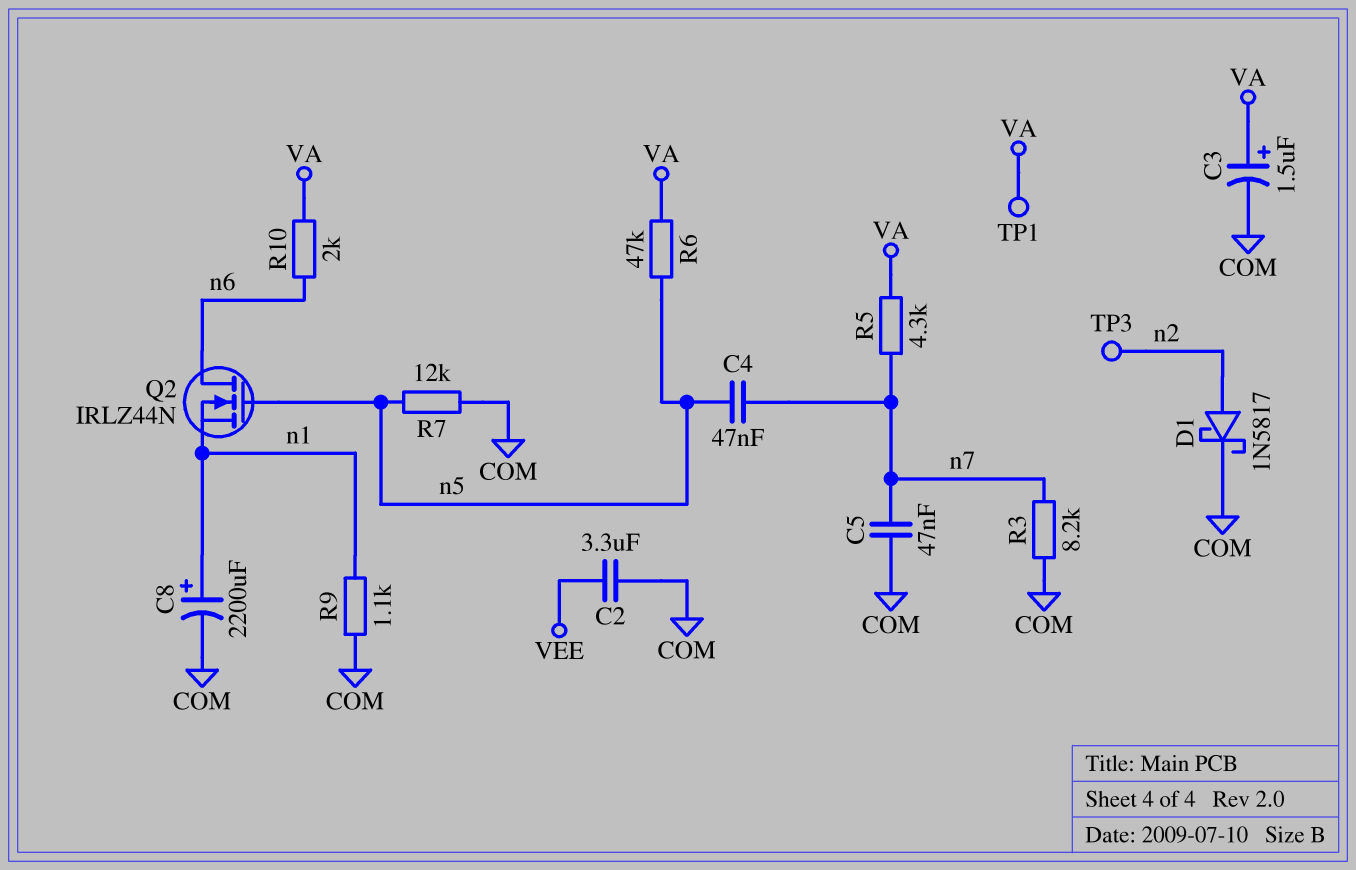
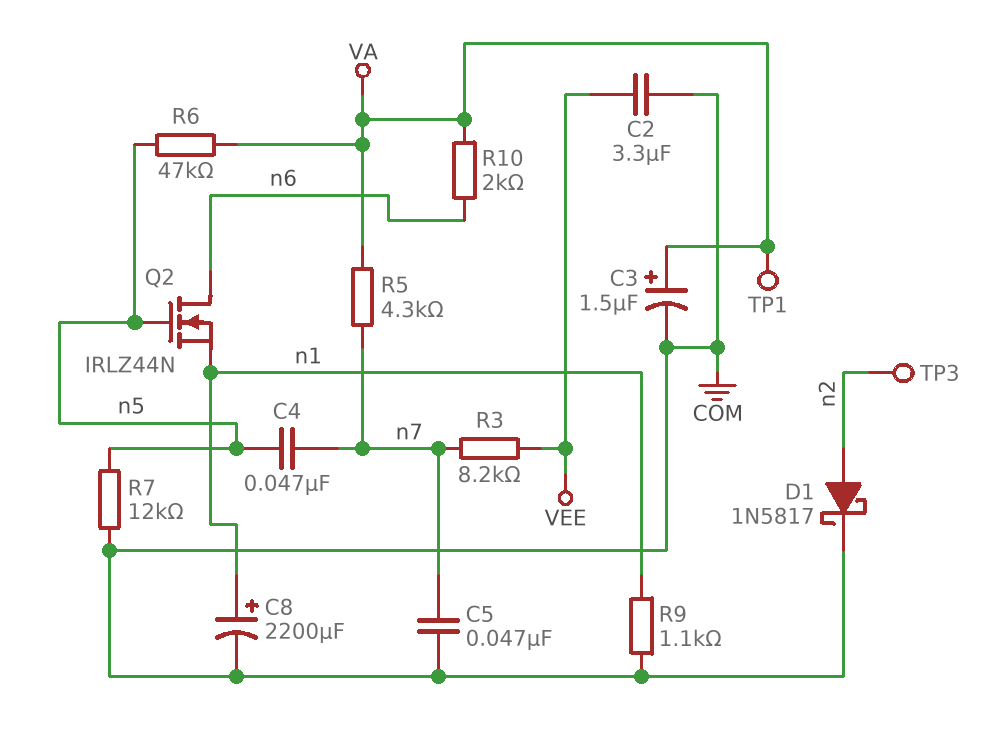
R3: 8.2k (COM, n7) -> 8.2k (VEE, n7)

